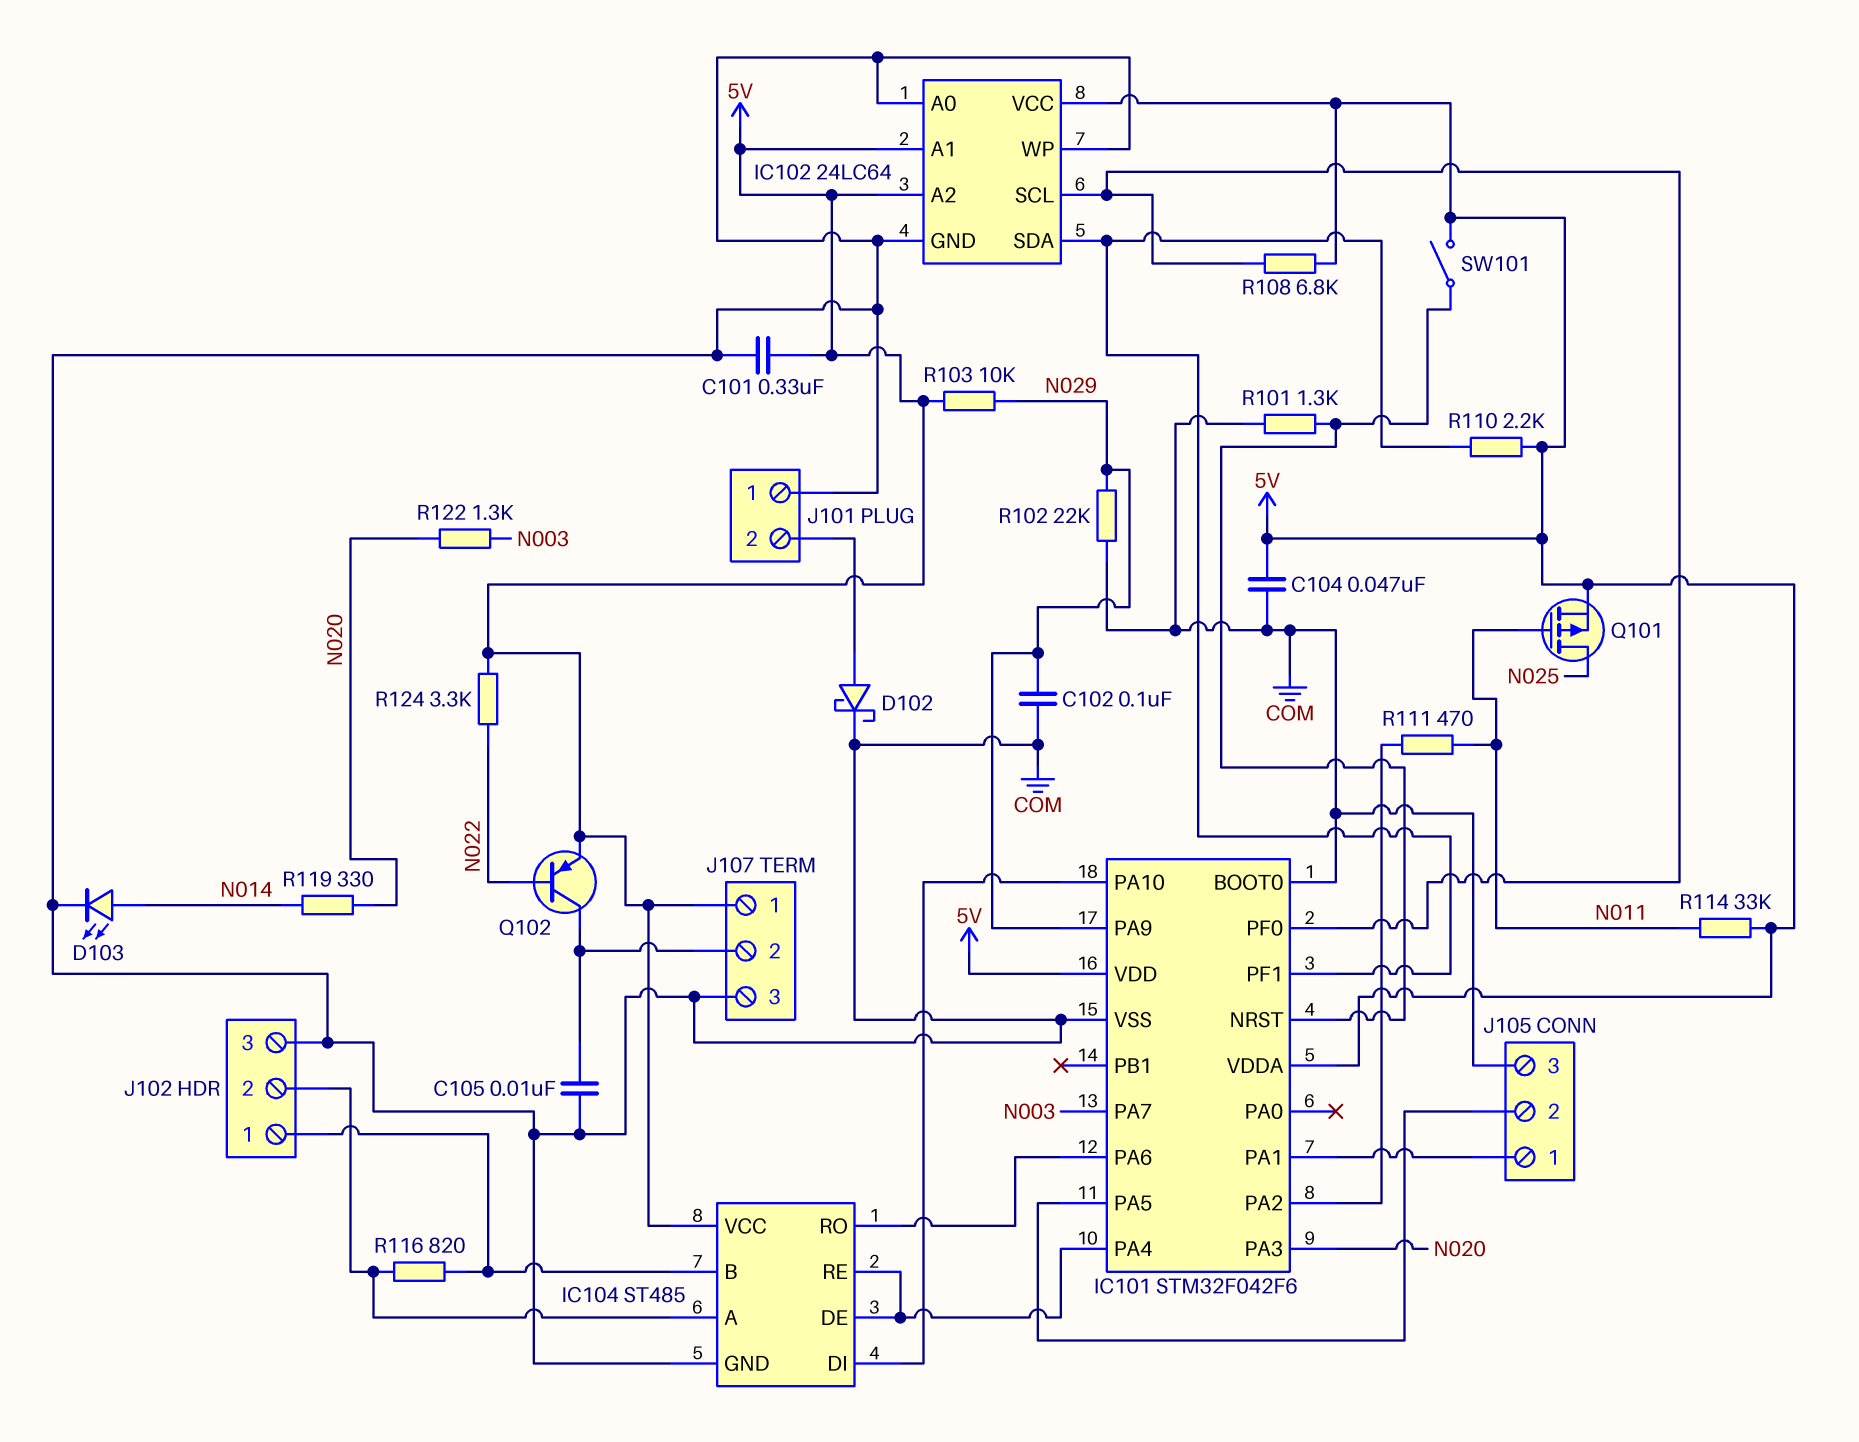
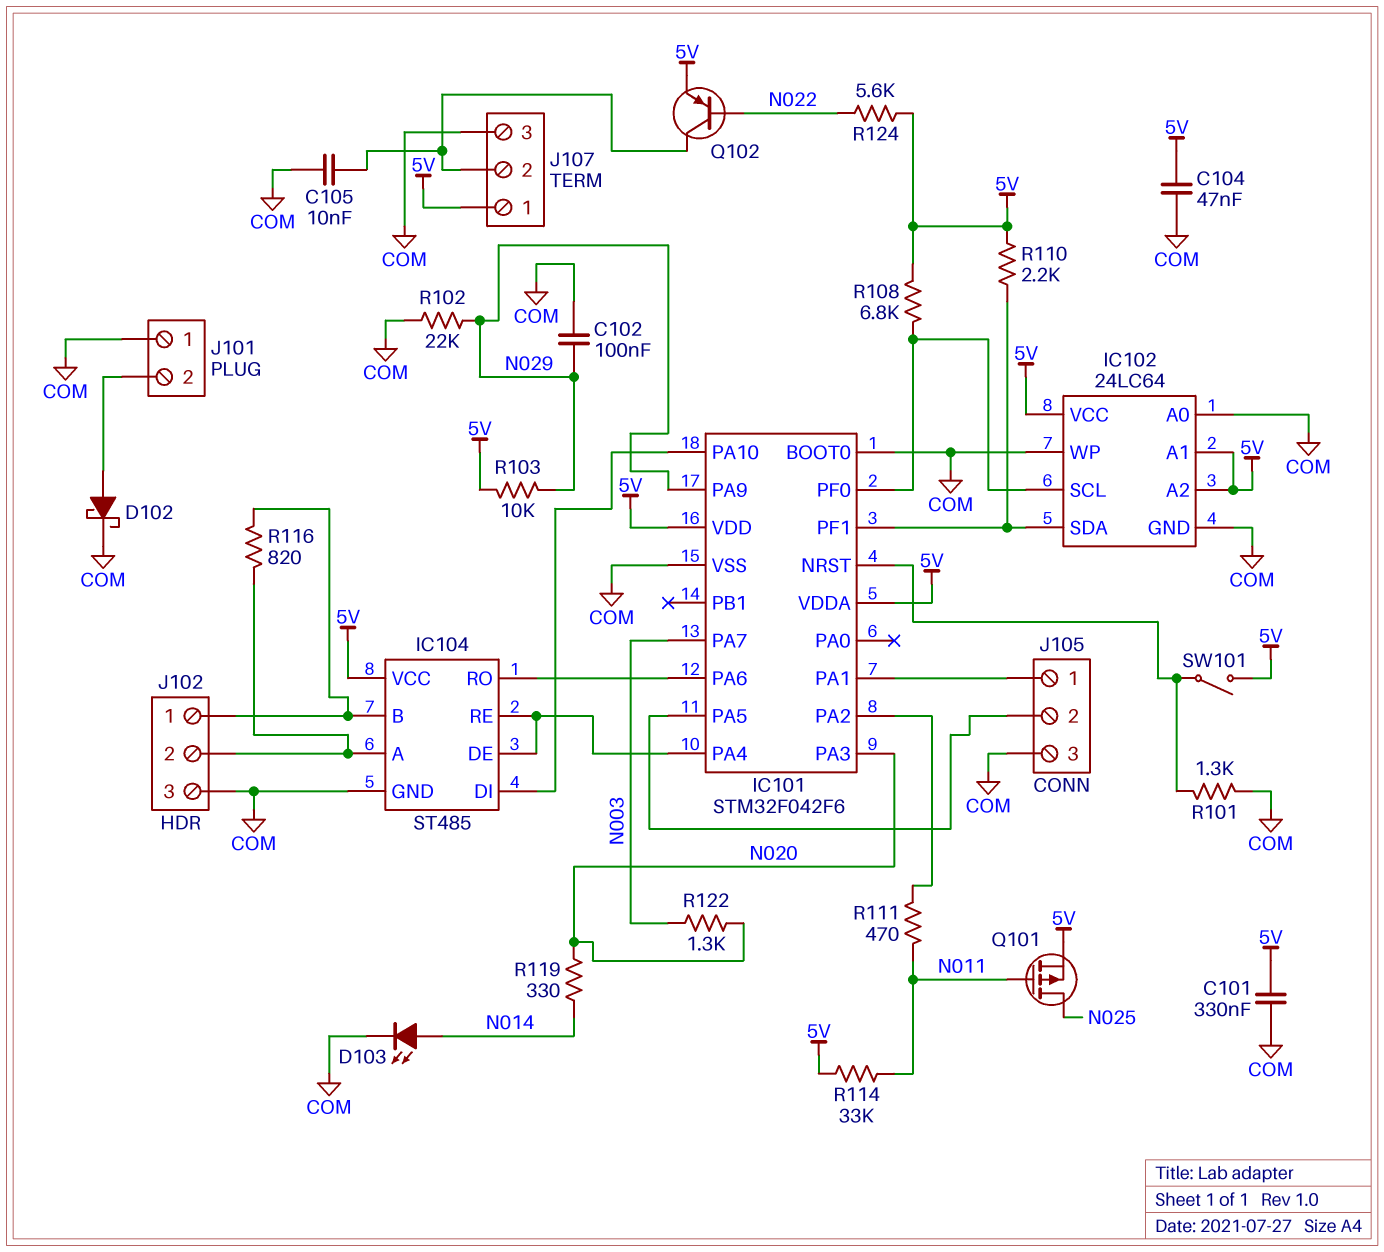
R124: 3.3k (5V, N022) -> 5.6k (5V, N022)

